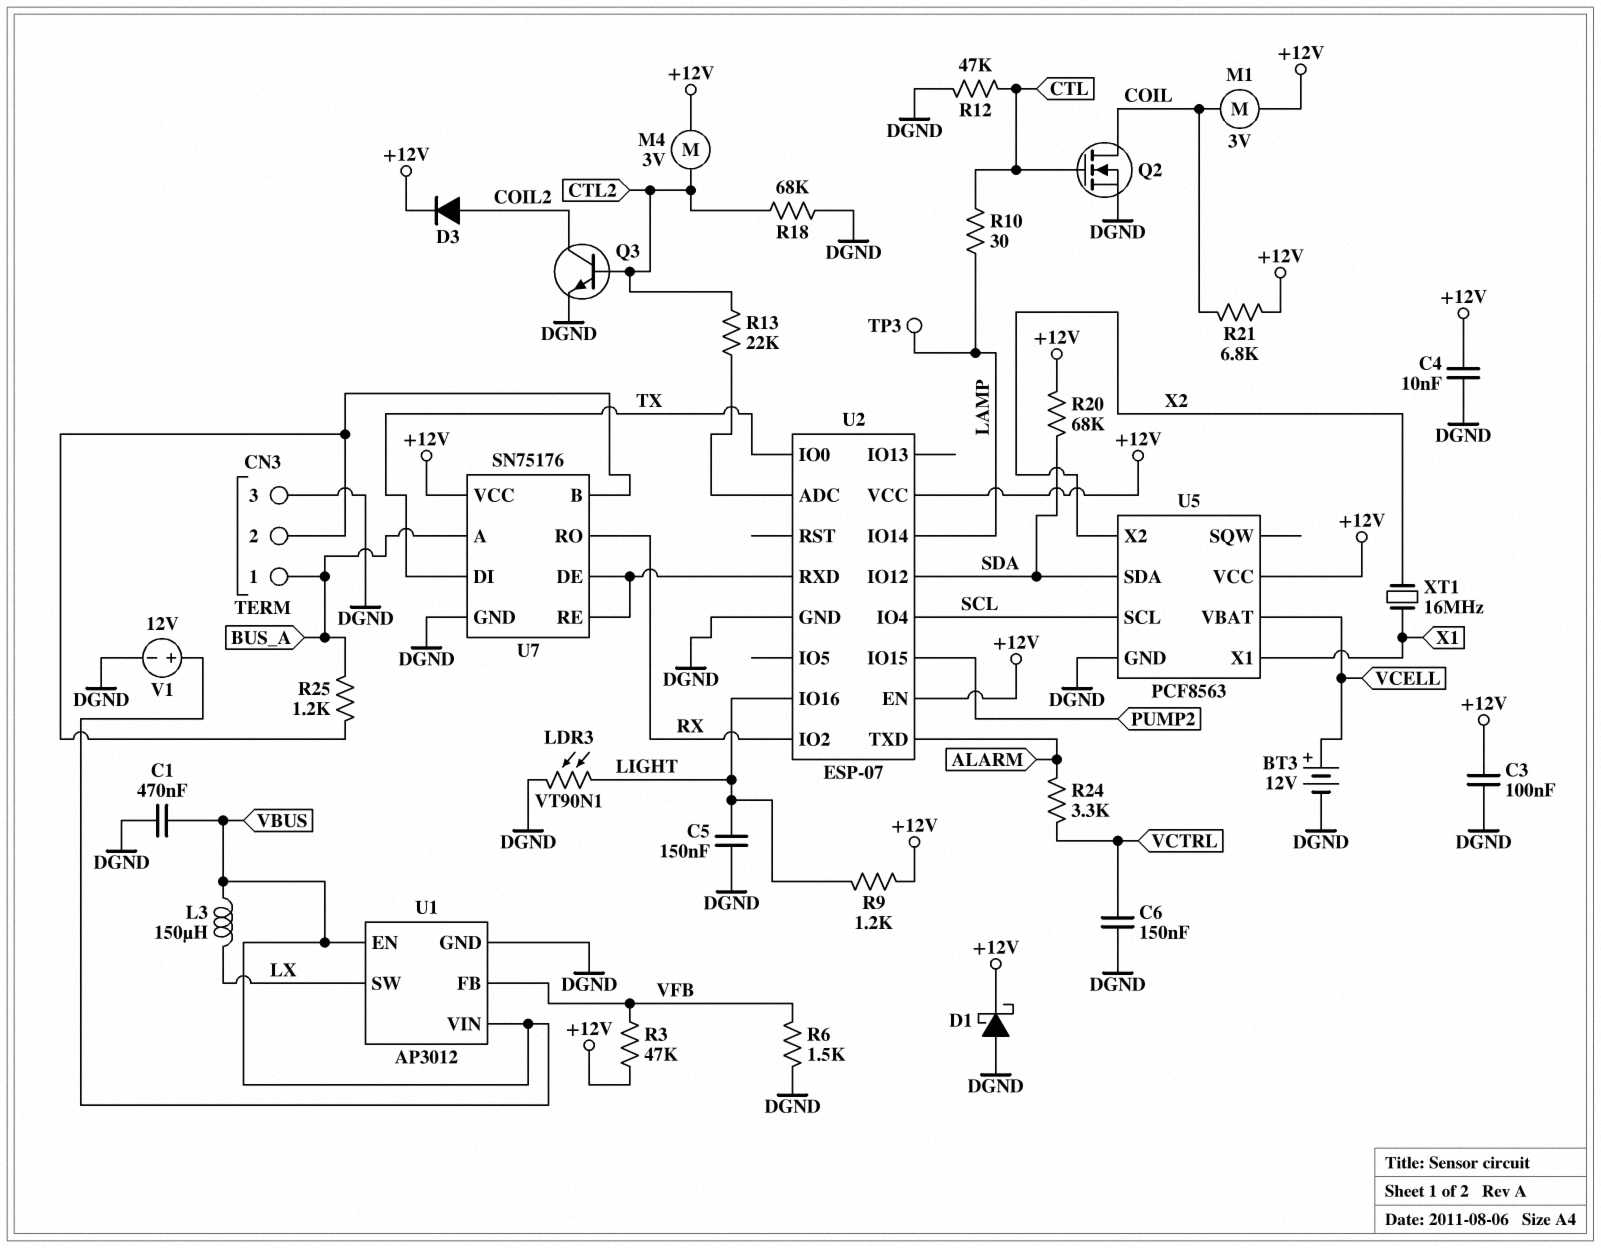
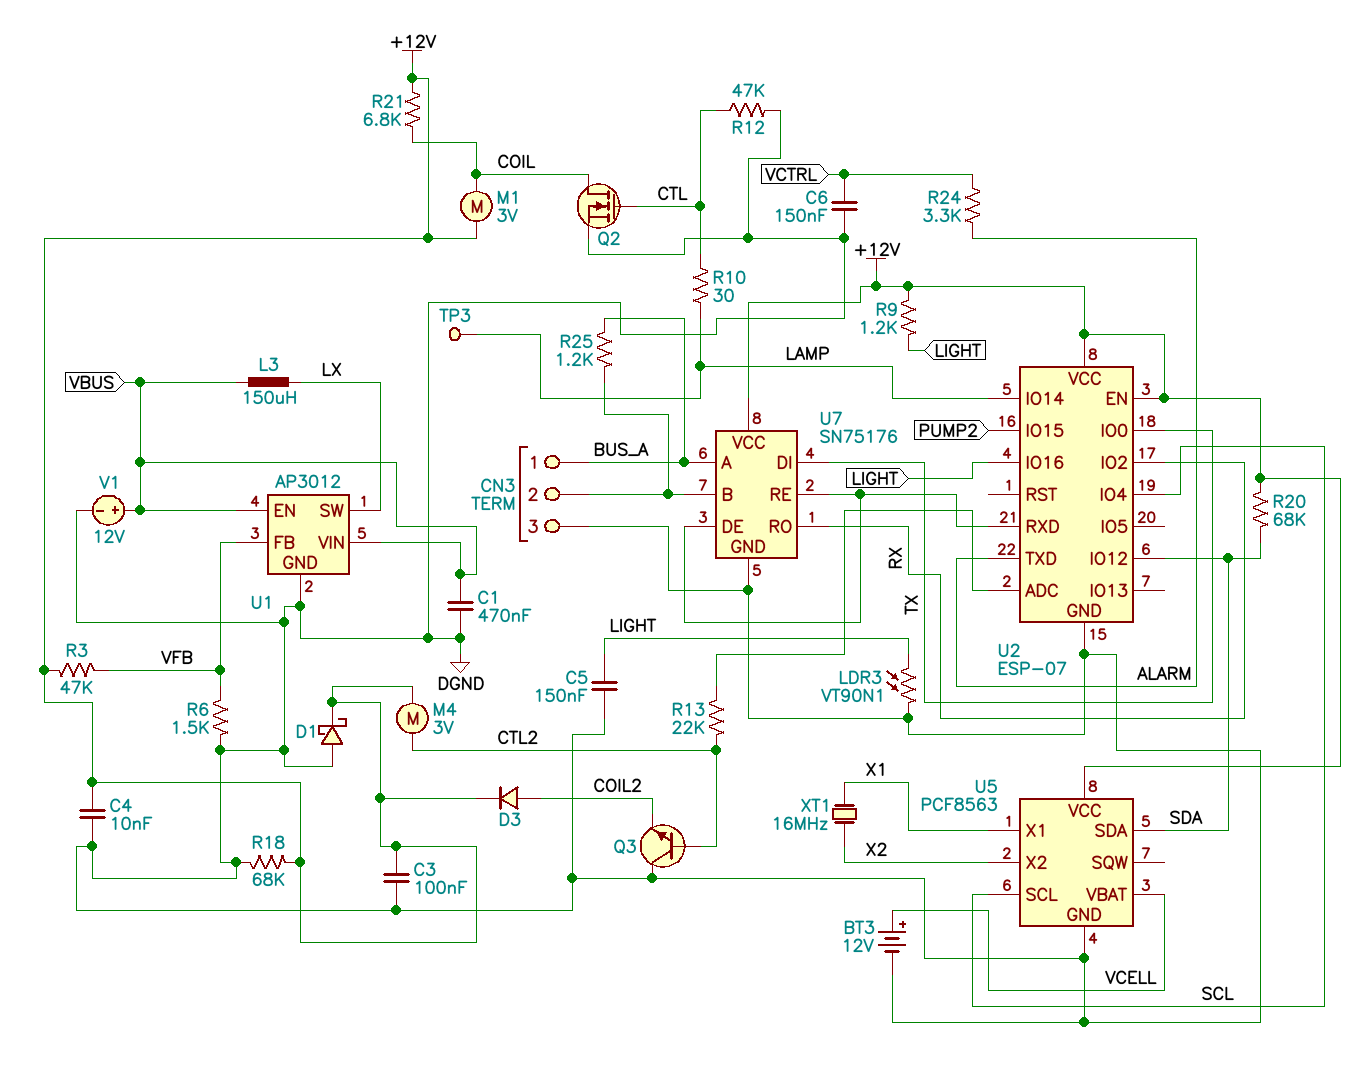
Q3: NPN (B CTL2, C COIL2, E DGND) -> NPN (B CTL2, C DGND, E COIL2)
R18: 68k (CTL2, DGND) -> 68k (+12V, DGND)

